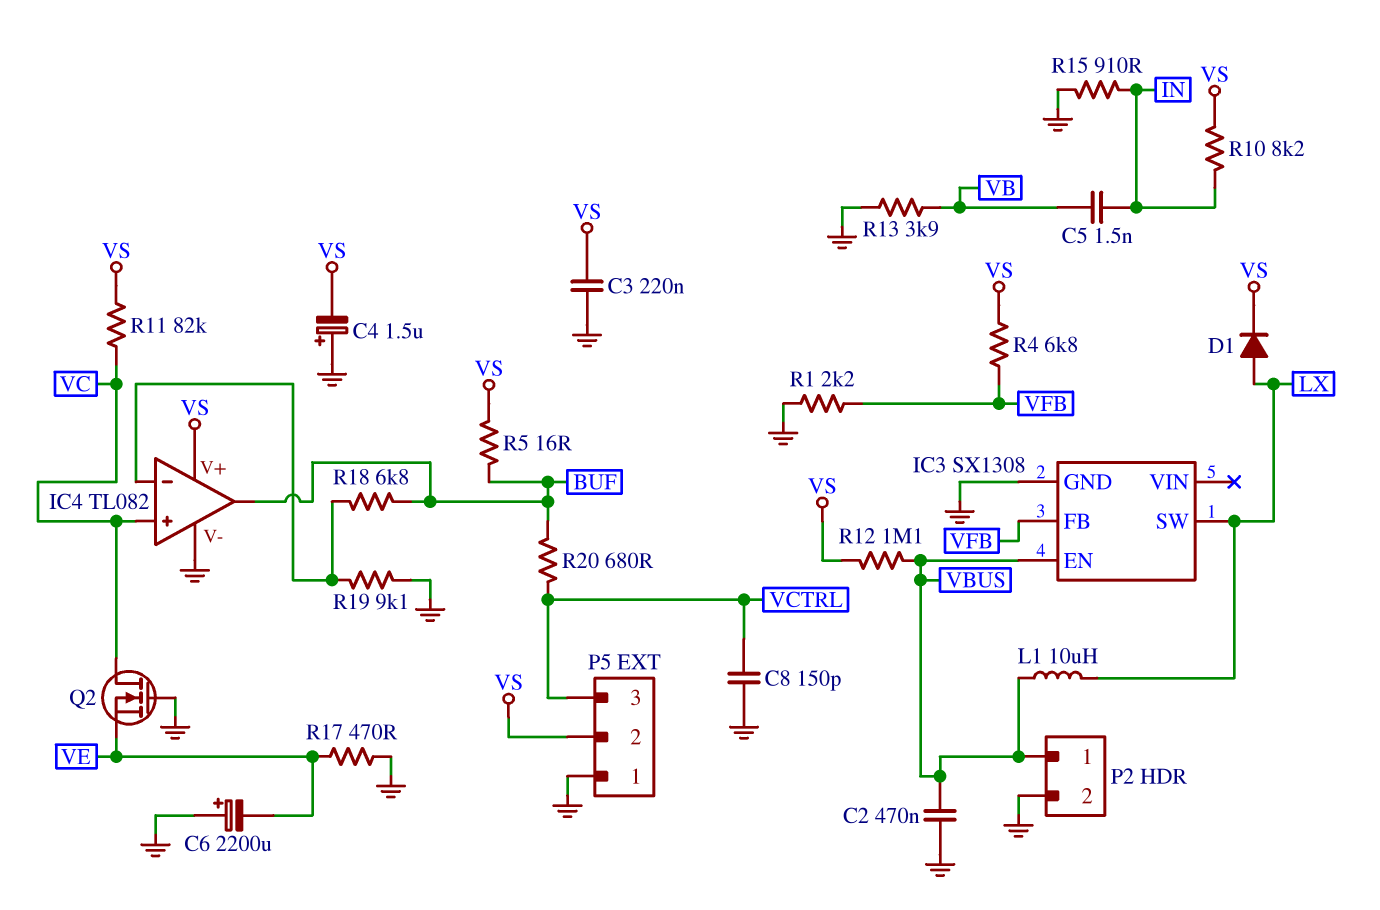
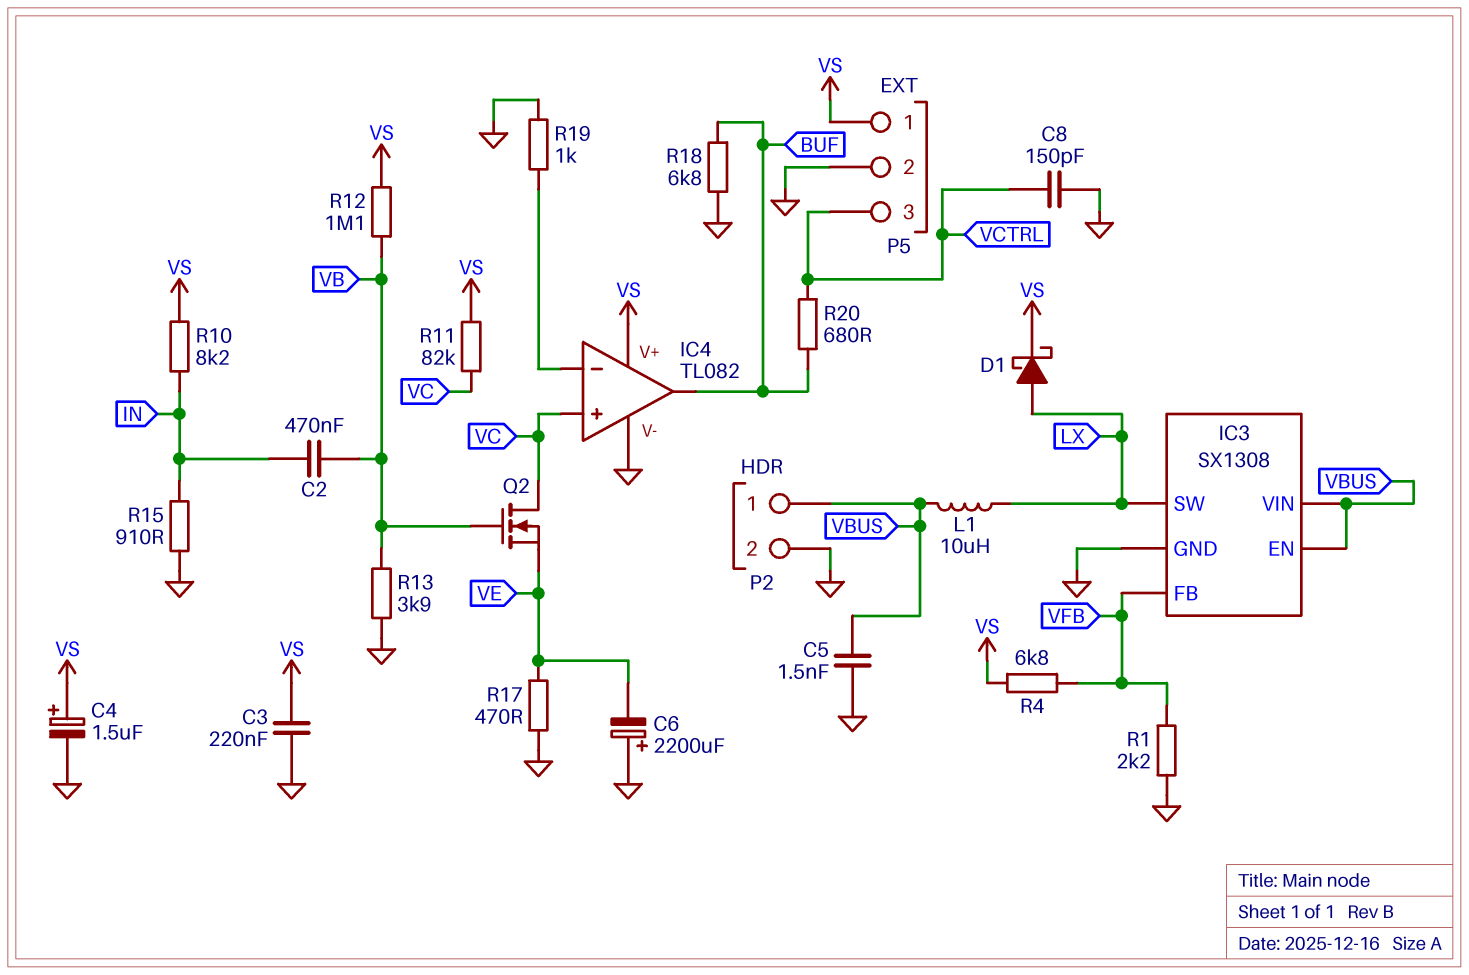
C2: 470nF (GND, VBUS) -> 470nF (IN, VB)
C4: 1.5uF (plus GND, minus VS) -> 1.5uF (plus VS, minus GND)
C5: 1.5nF (IN, VB) -> 1.5nF (GND, VBUS)
D1: diode (A LX, K VS) -> schottky (A LX, K VS)
IC3 pin VIN: none -> VBUS
P5 pin 1: GND -> VS
P5 pin 2: VS -> GND
Q2: NMOS (G GND, D VC, S VE) -> NMOS (G VB, D VC, S VE)
R5: 16 (BUF, VS) -> none
R12: 1.1M (VBUS, VS) -> 1.1M (VB, VS)
R18: 6.8k (BUF, IC4/in-) -> 6.8k (BUF, GND)
R19: 9.1k (GND, IC4/in-) -> 1k (GND, IC4/in-)

